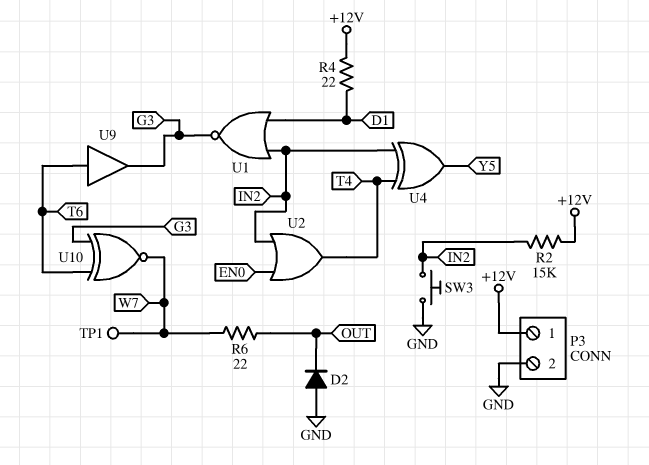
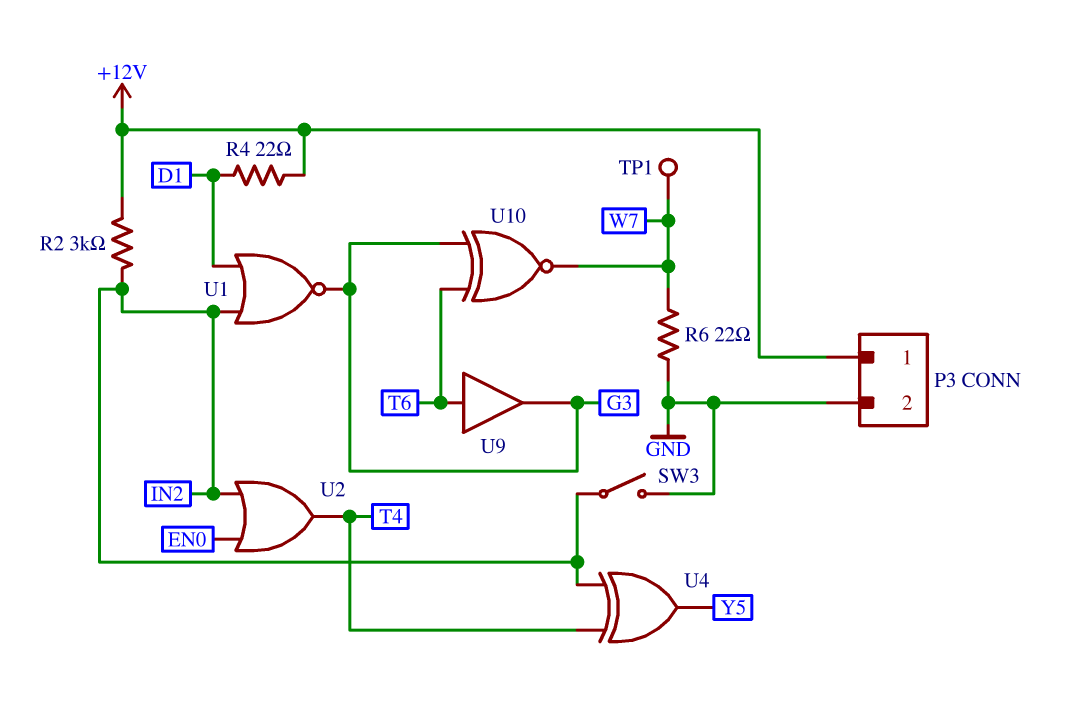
D2: diode (A GND, K OUT) -> none
R2: 15k (+12V, IN2) -> 3k (+12V, IN2)
R6: 22 (OUT, W7) -> 22 (GND, W7)
SW3: button (GND, IN2) -> switch (GND, IN2)

